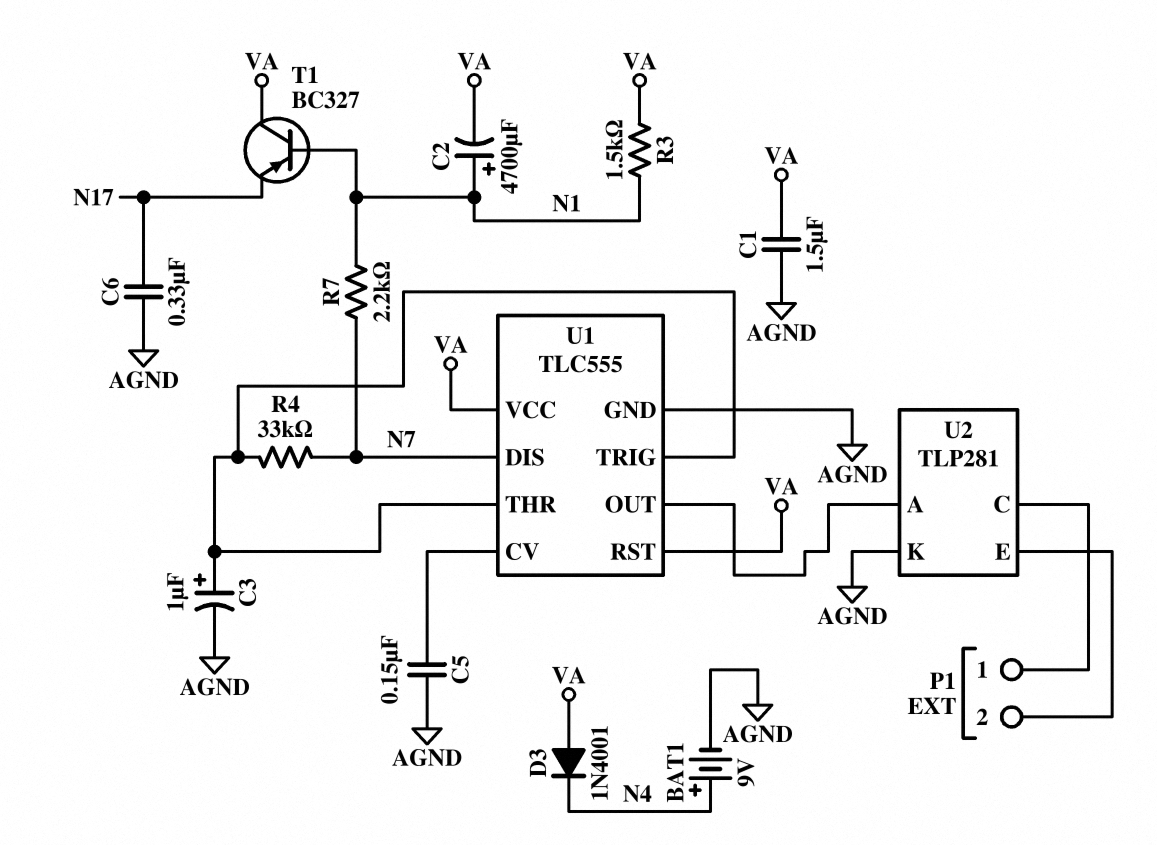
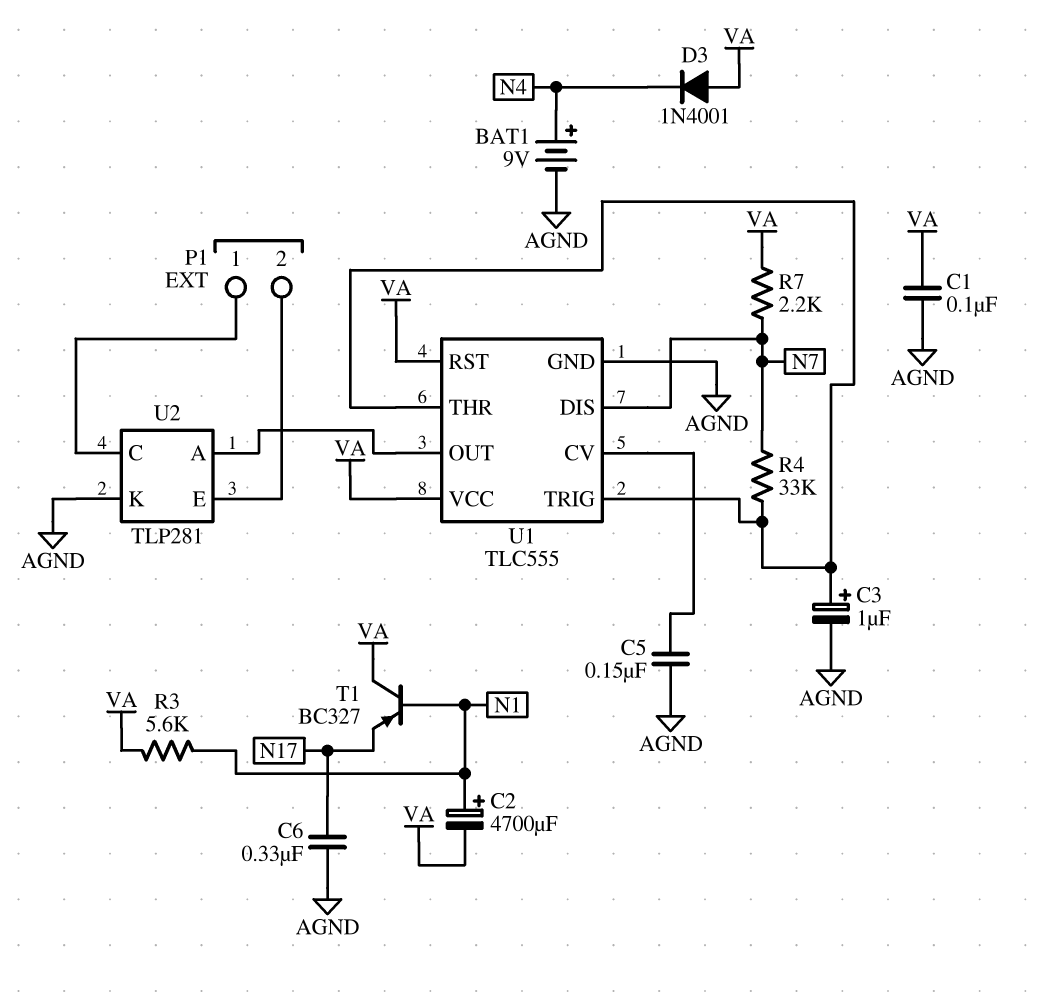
C1: 1.5uF (AGND, VA) -> 100nF (AGND, VA)
R3: 1.5k (N1, VA) -> 5.6k (N1, VA)
R7: 2.2k (N1, N7) -> 2.2k (N7, VA)

